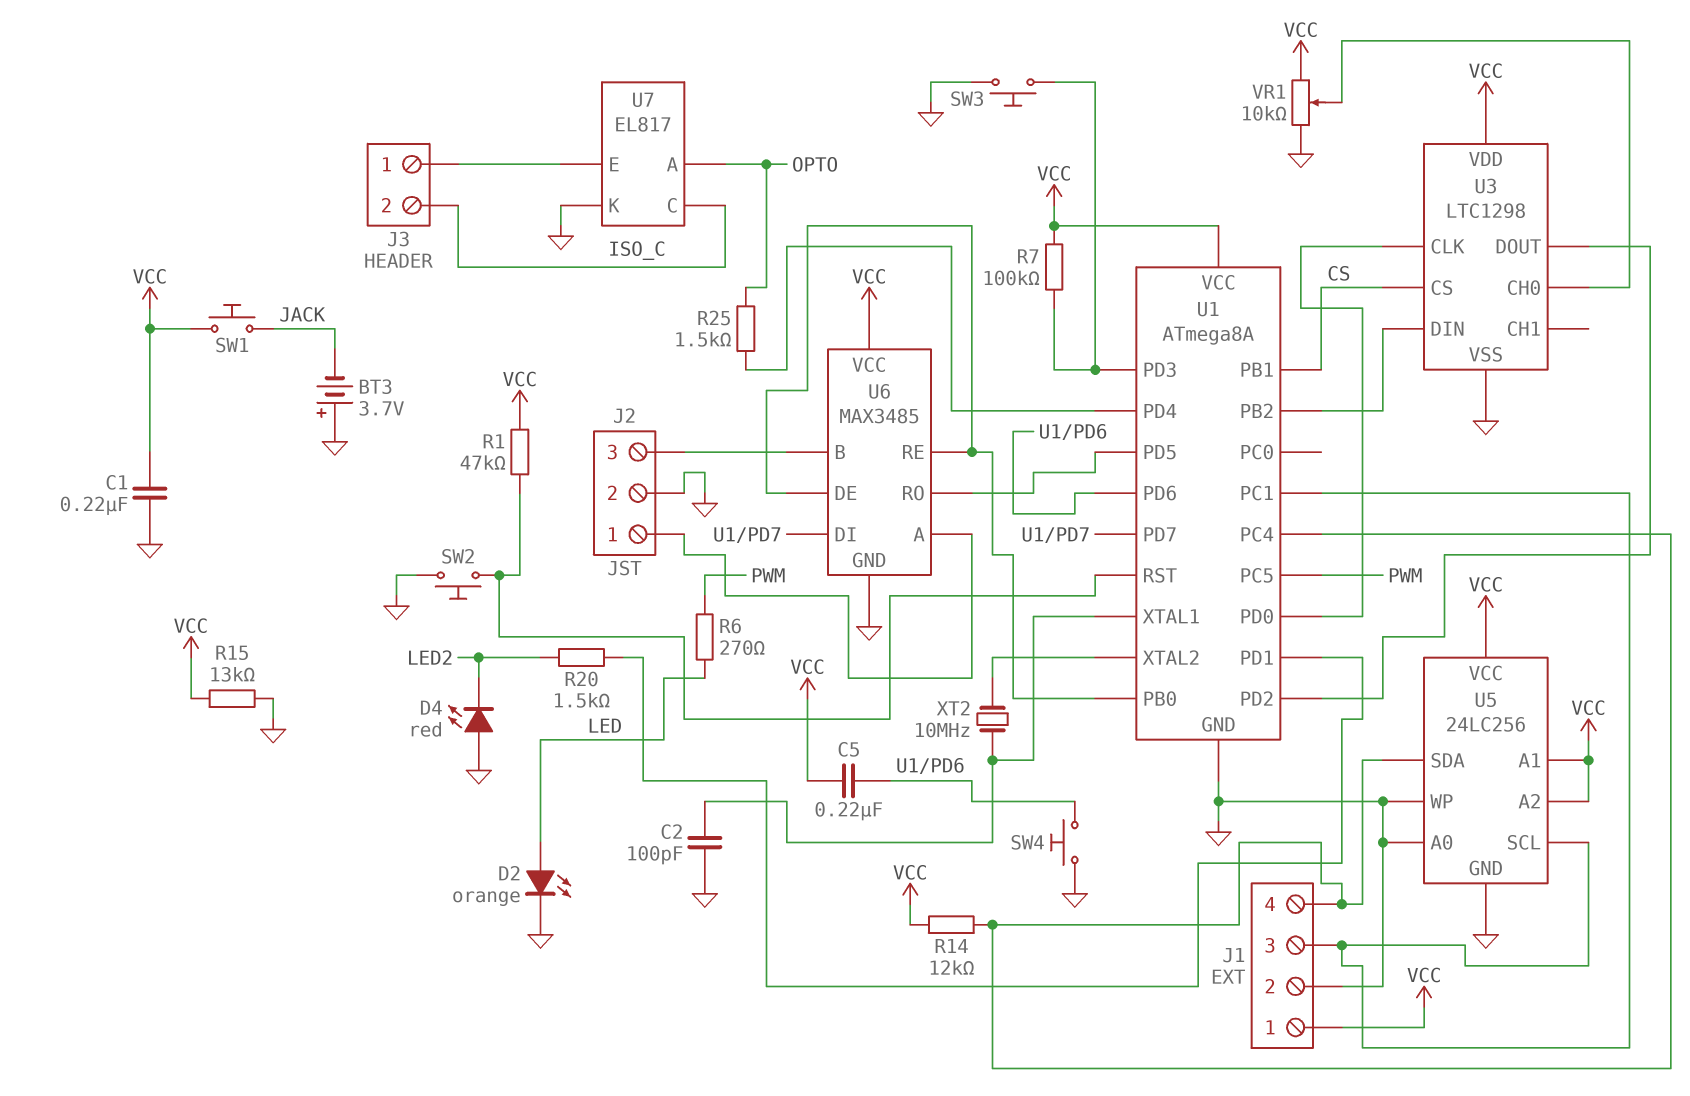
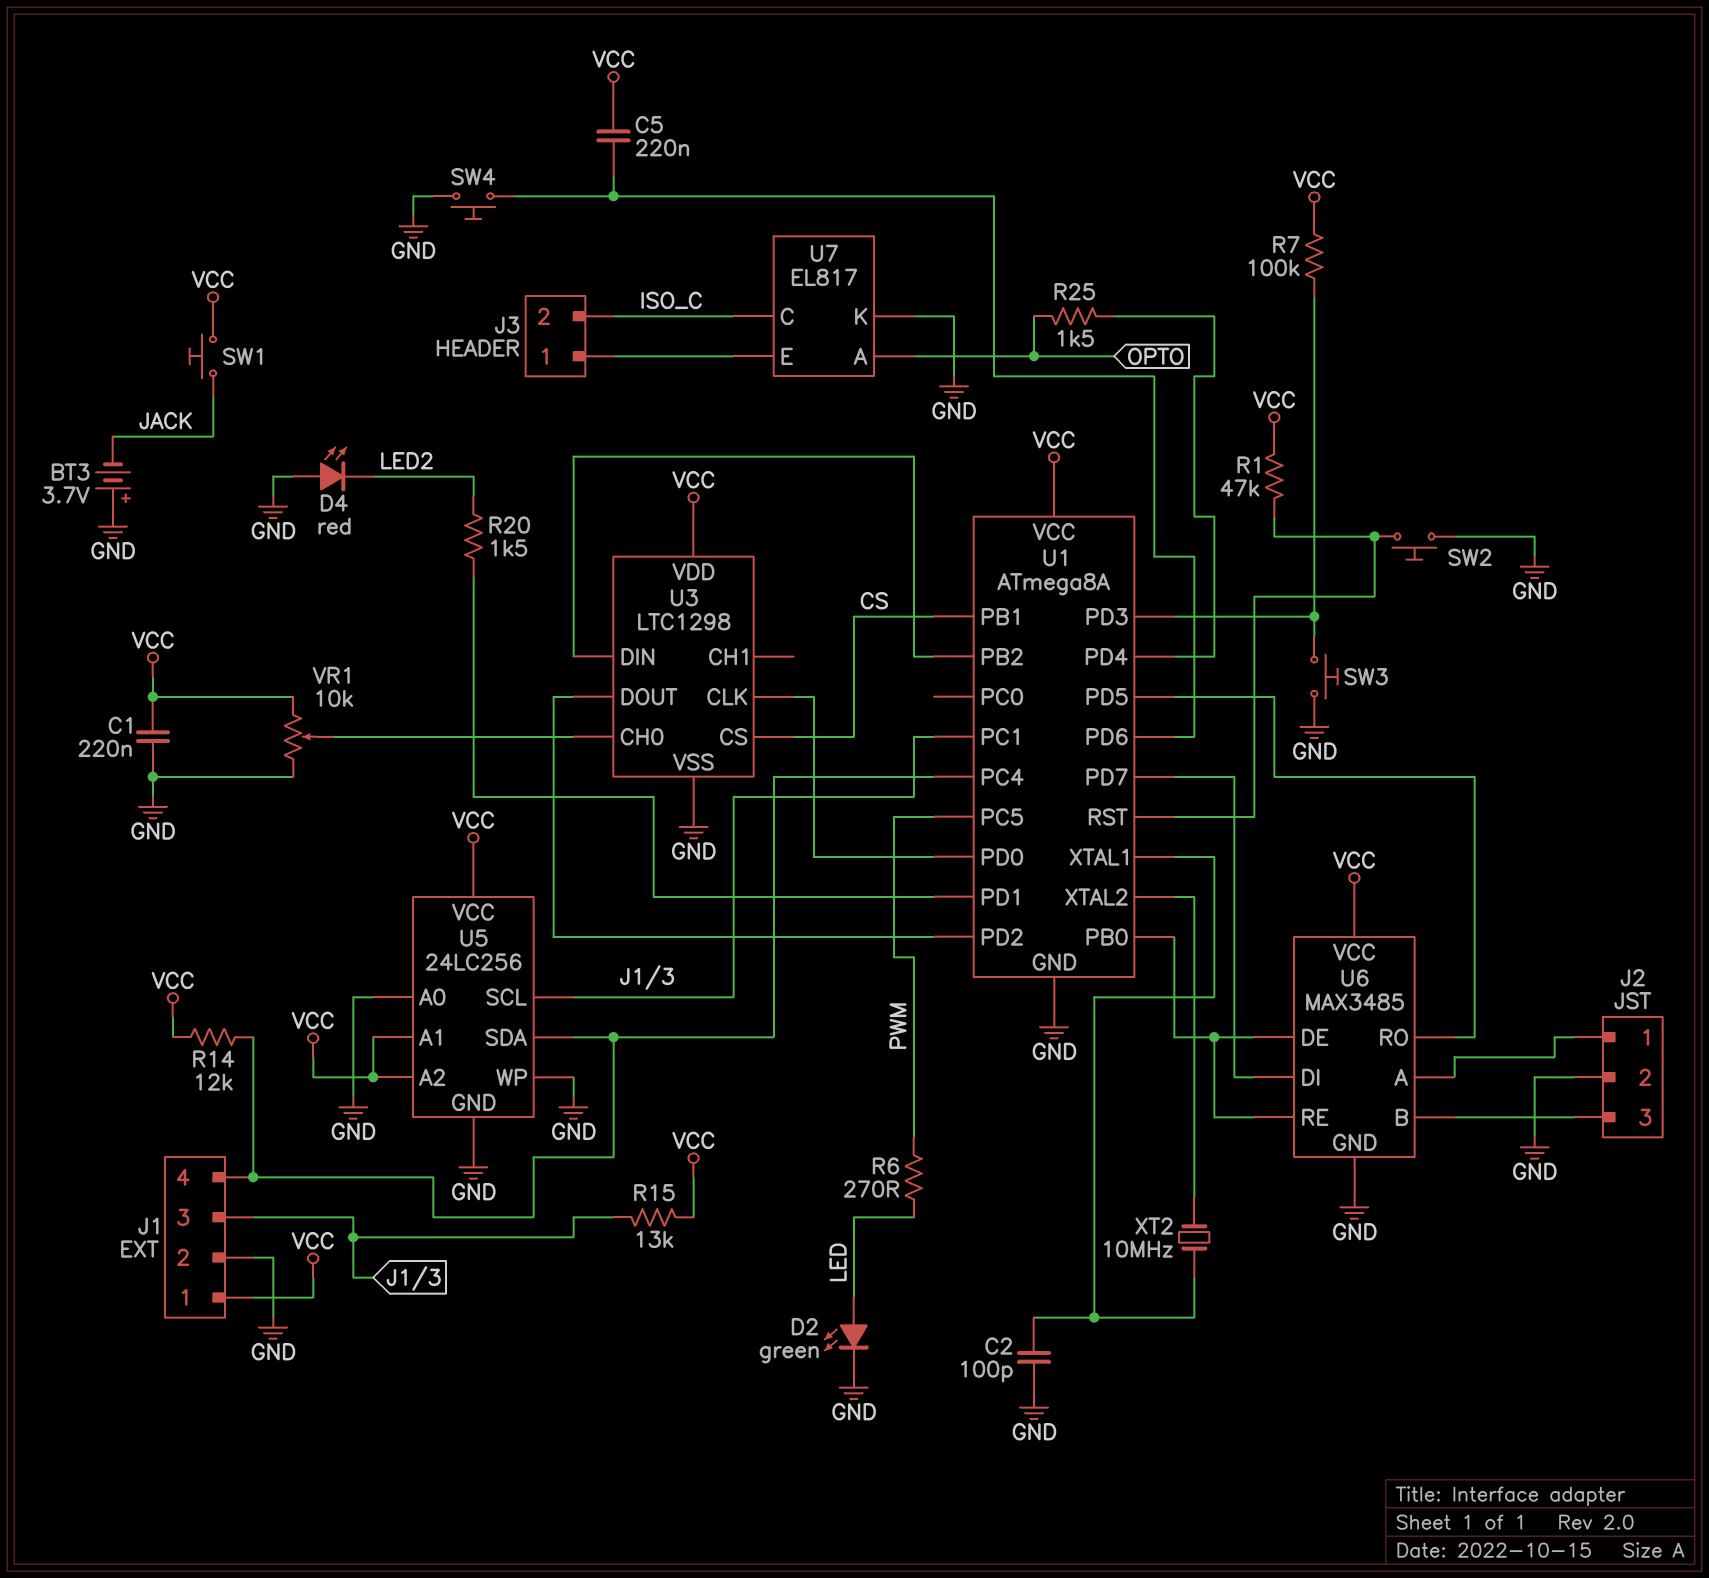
D2: LED orange (A LED, K GND) -> LED green (A LED, K GND)
R15: 13k (GND, VCC) -> 13k (J1/3, VCC)

